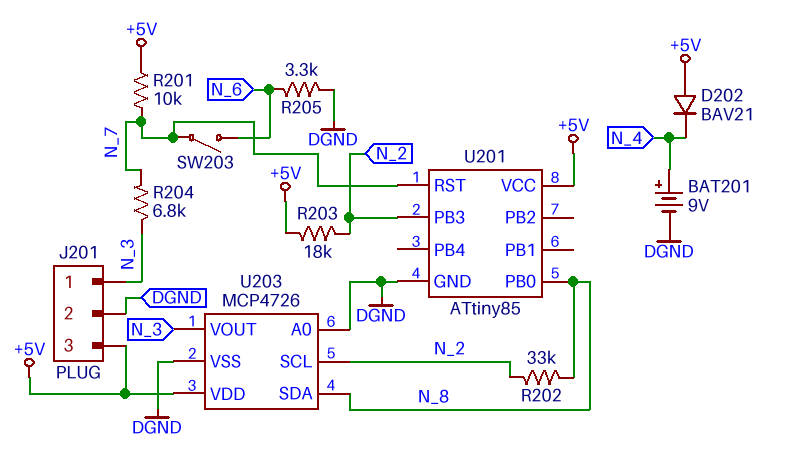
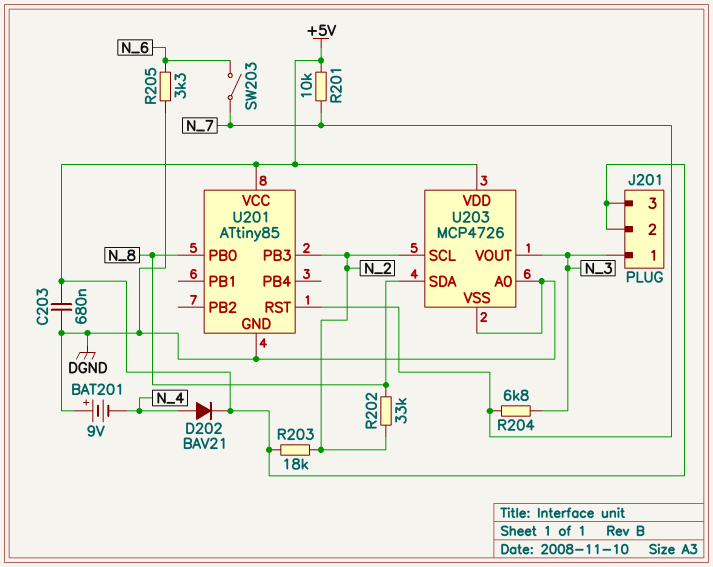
BAT201: 9V (plus N_4, minus DGND) -> 9V (plus DGND, minus N_4)
C203: none -> 680nF (+5V, DGND)
D202: diode BAV21 (A +5V, K N_4) -> diode BAV21 (A N_4, K +5V)
J201 pin 2: DGND -> +5V

